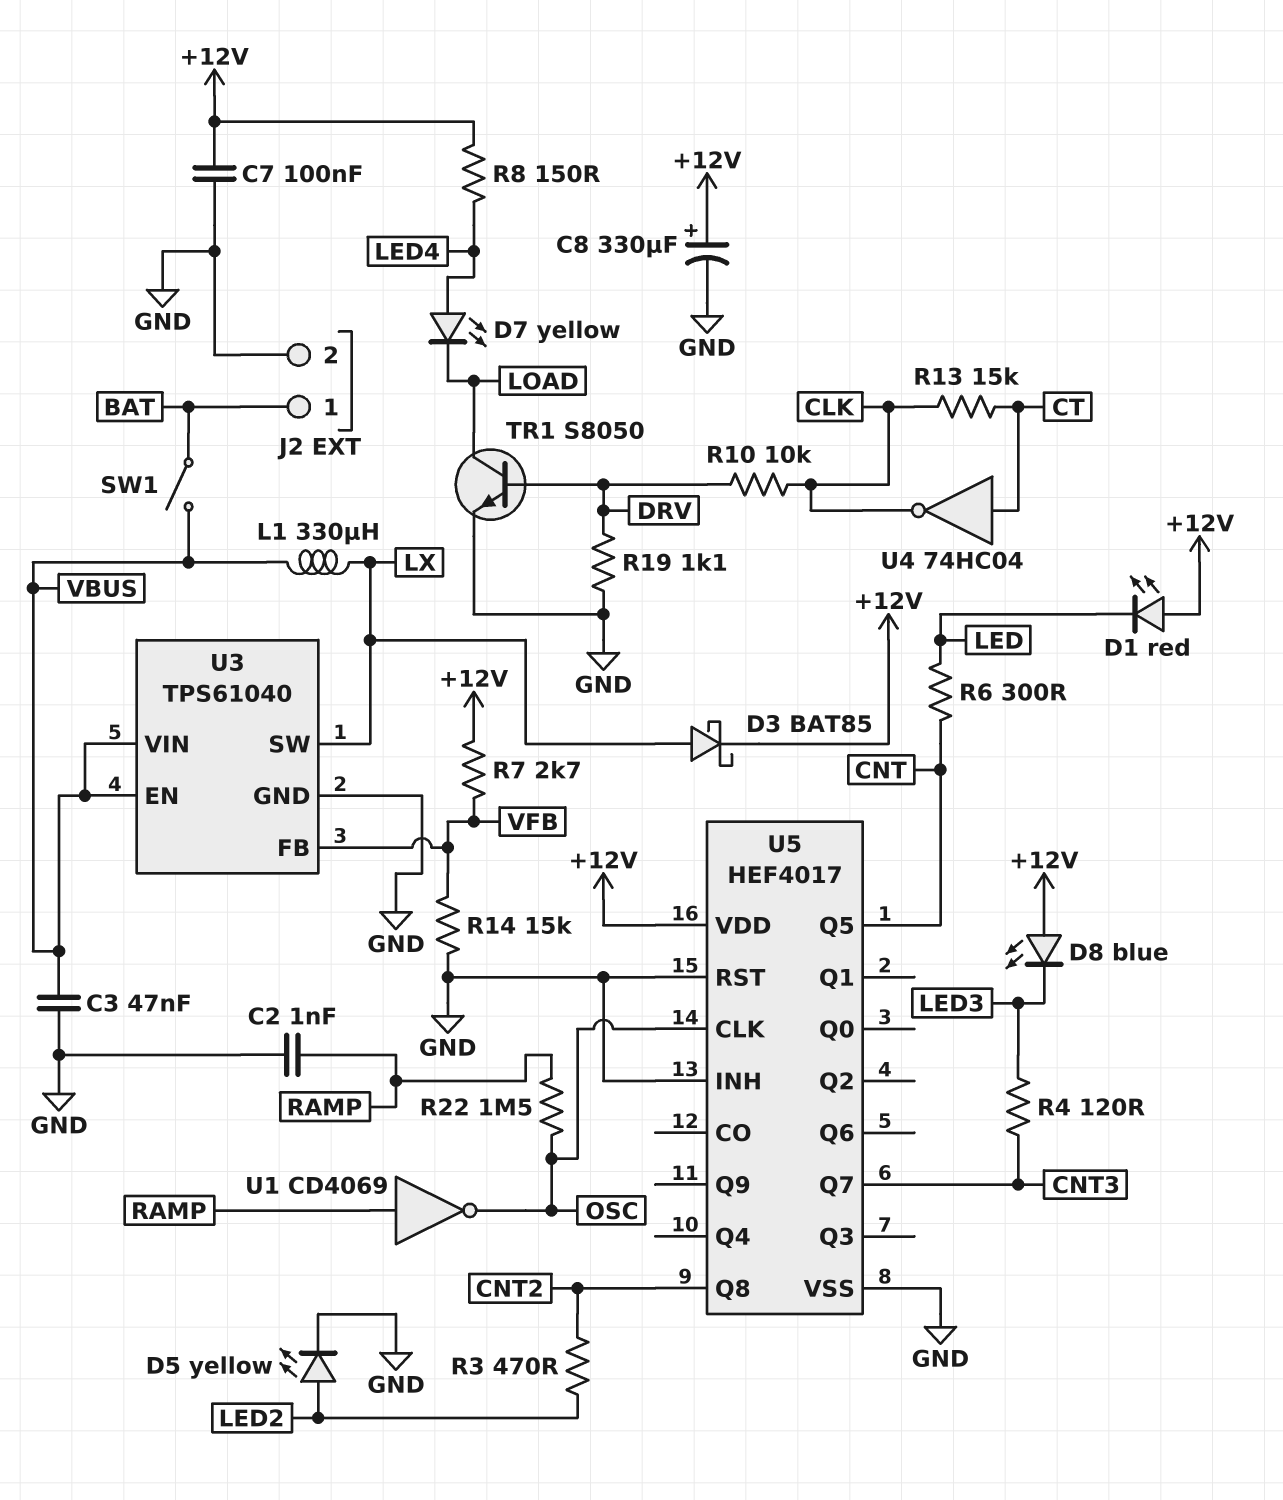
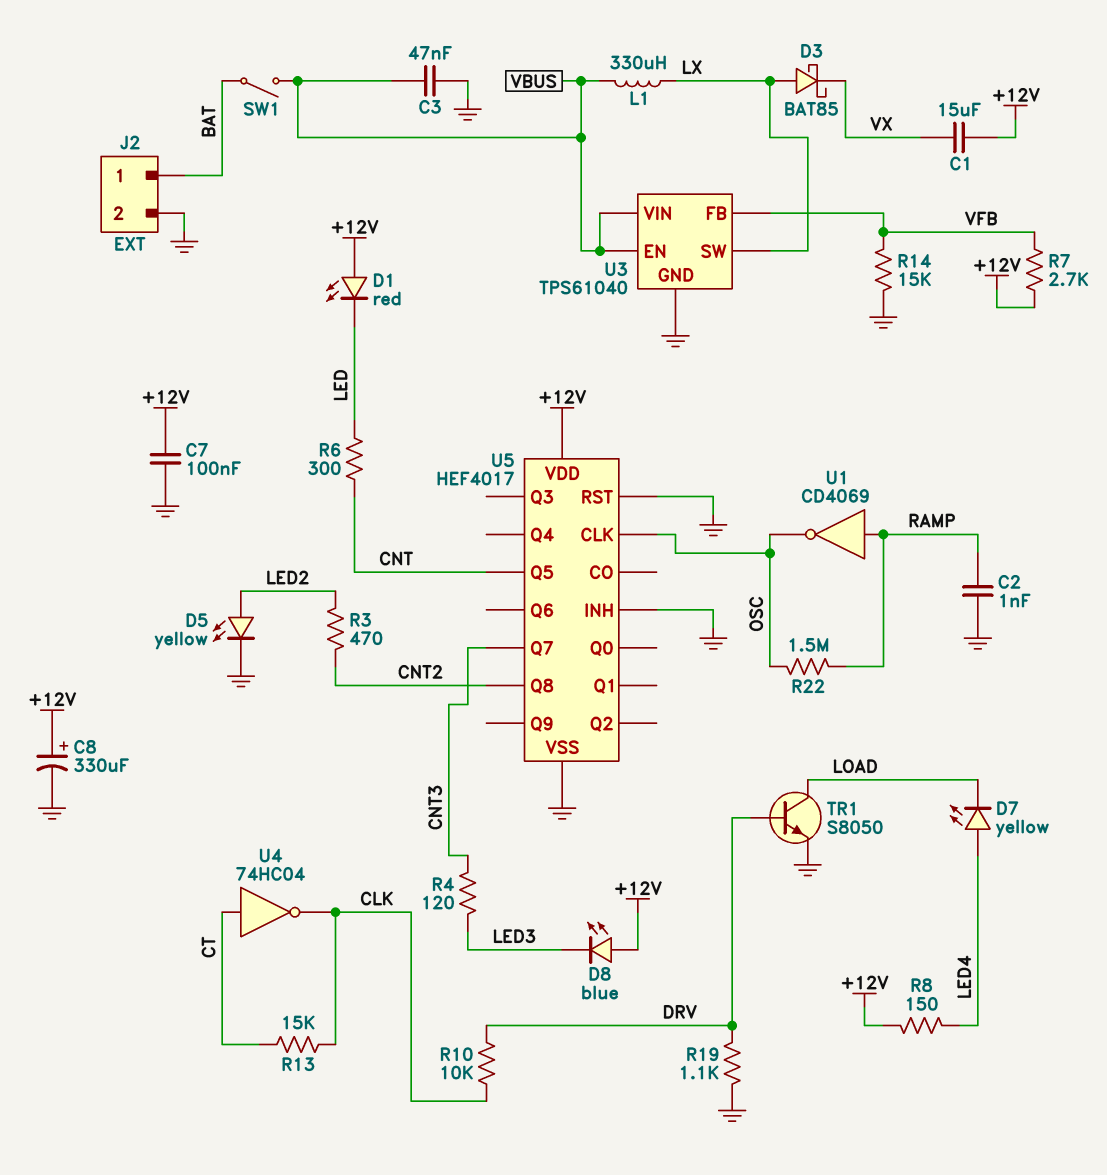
C1: none -> 15uF (+12V, VX)
D3: schottky BAT85 (A LX, K +12V) -> schottky BAT85 (A LX, K VX)

